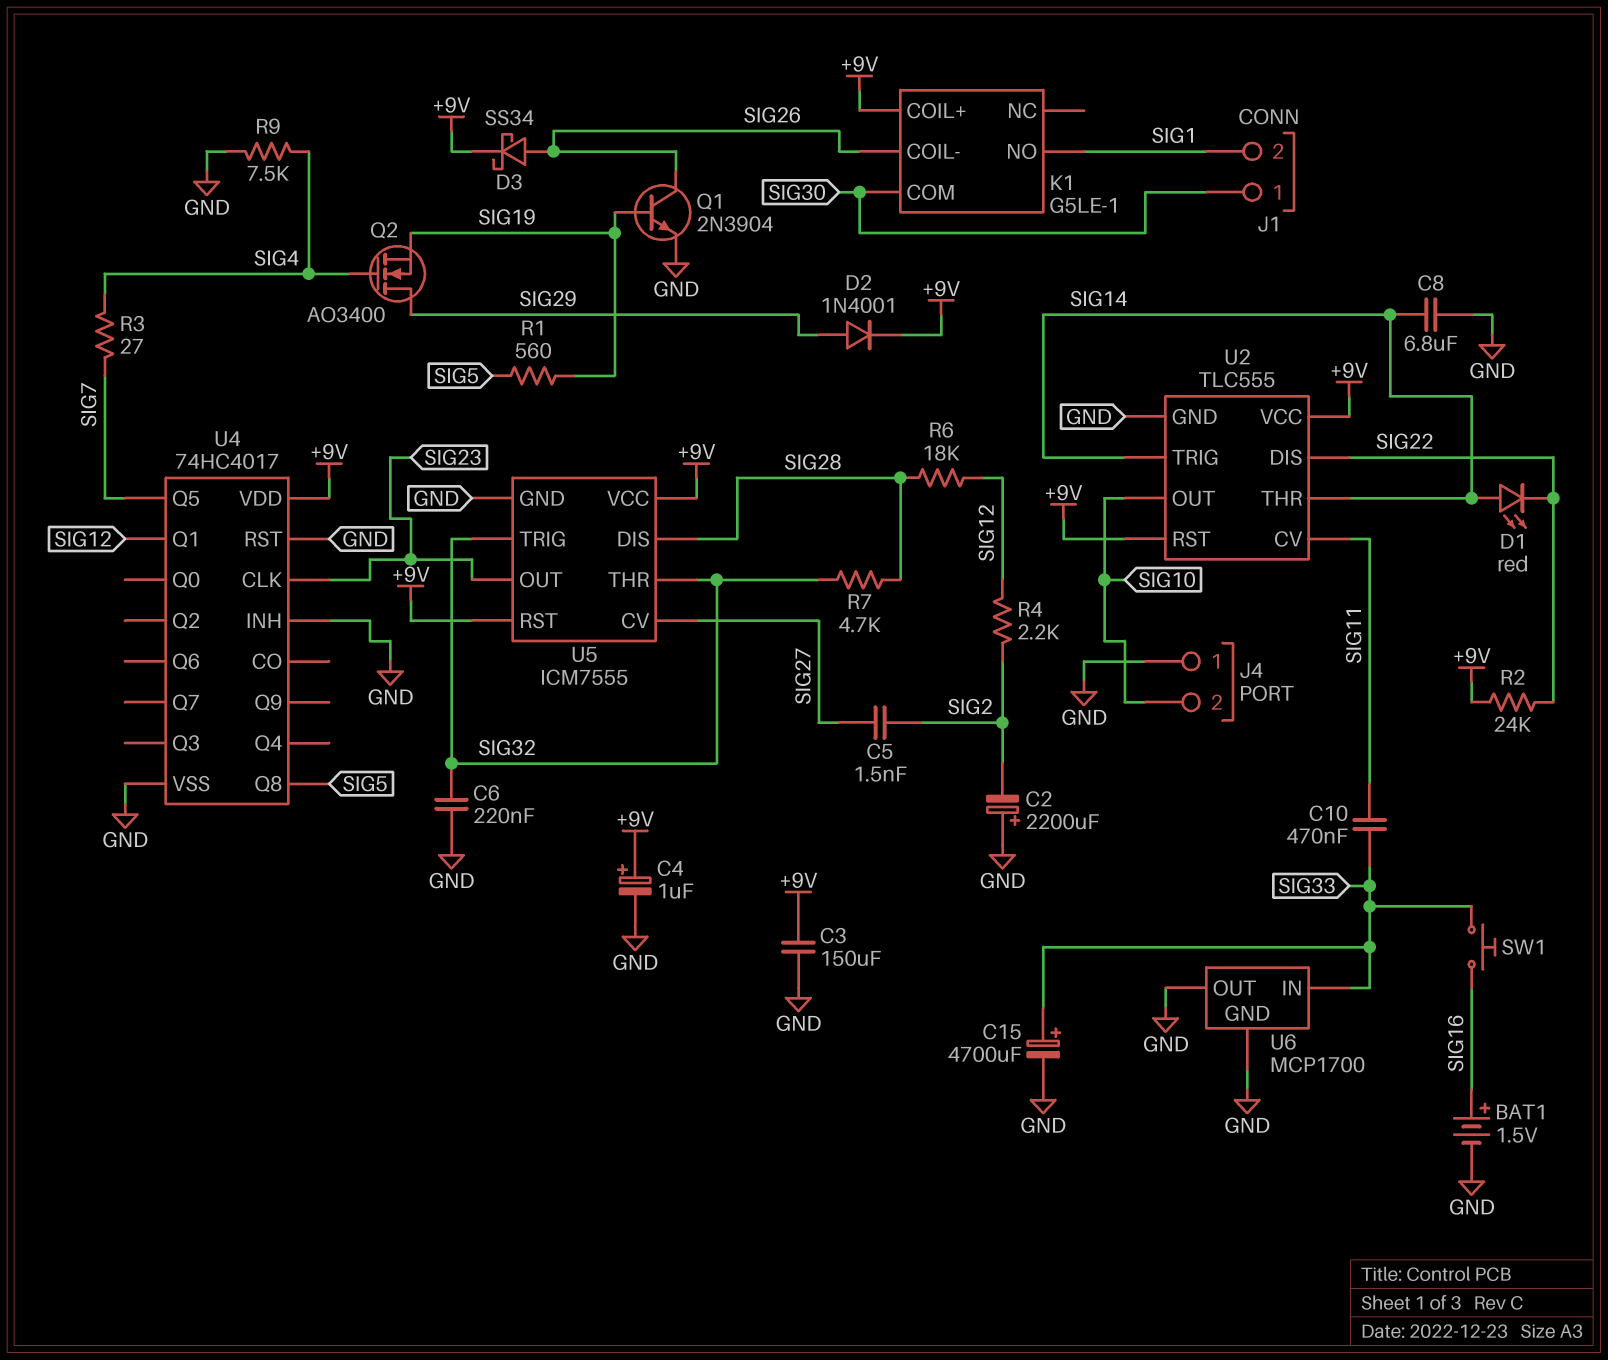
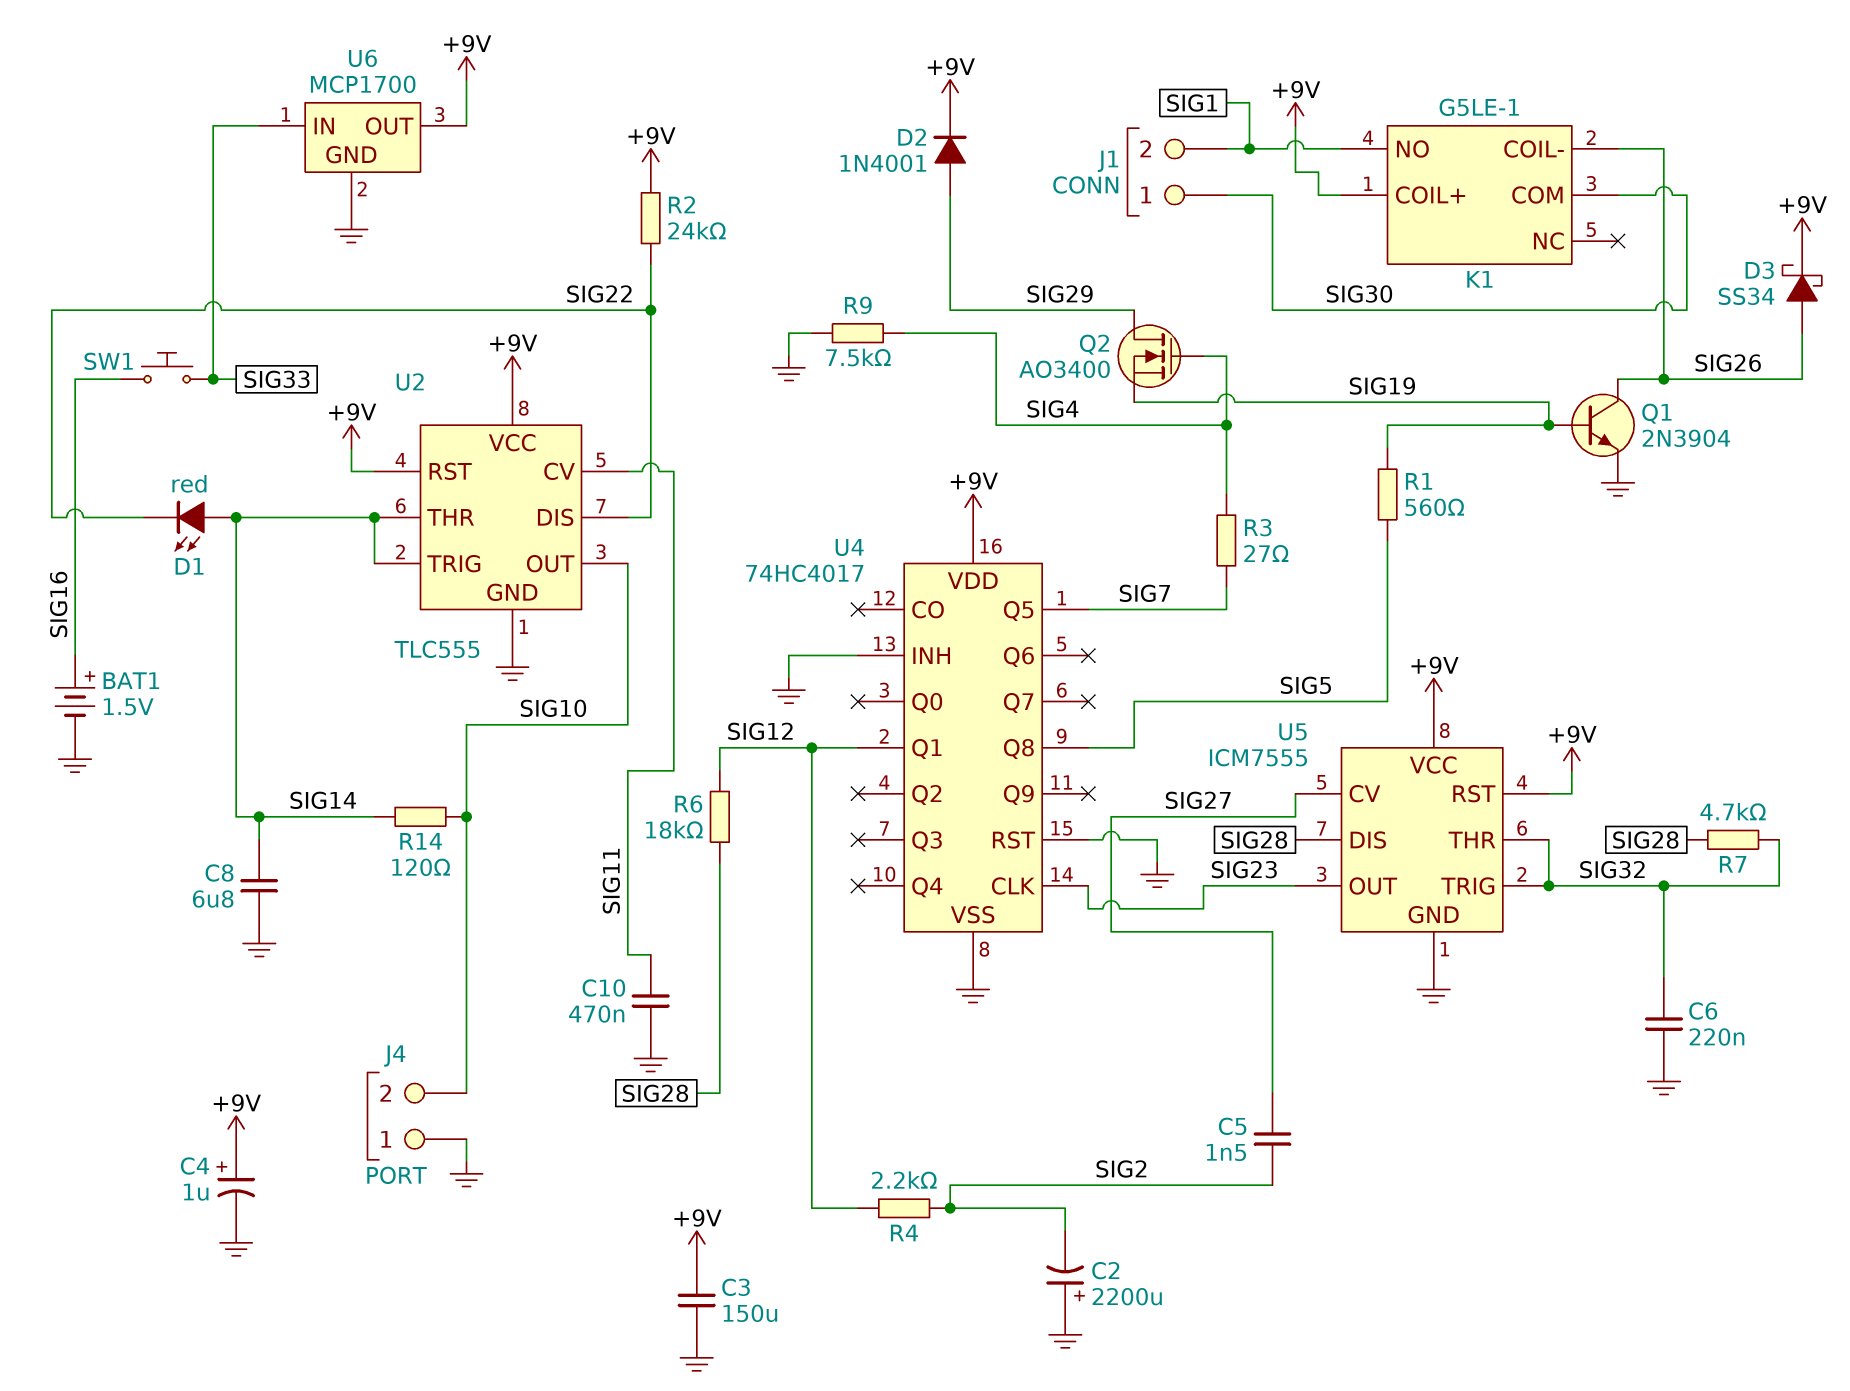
C10: 470nF (SIG11, SIG33) -> 470nF (GND, SIG11)
C15: 4700uF (plus SIG33, minus GND) -> none
R14: none -> 120 (SIG10, SIG14)
U6 pin OUT: GND -> +9V

